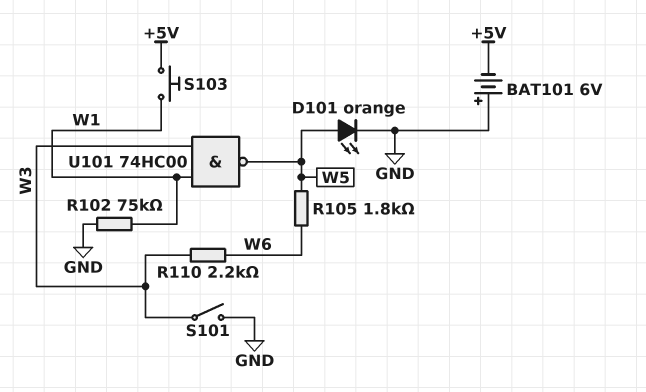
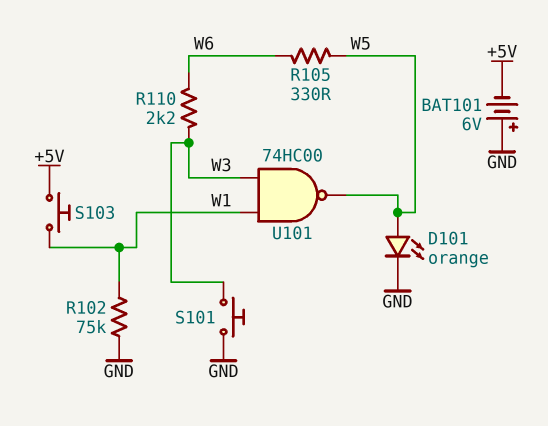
R105: 1.8k (W5, W6) -> 330 (W5, W6)
S101: switch (GND, W3) -> button (GND, W3)

